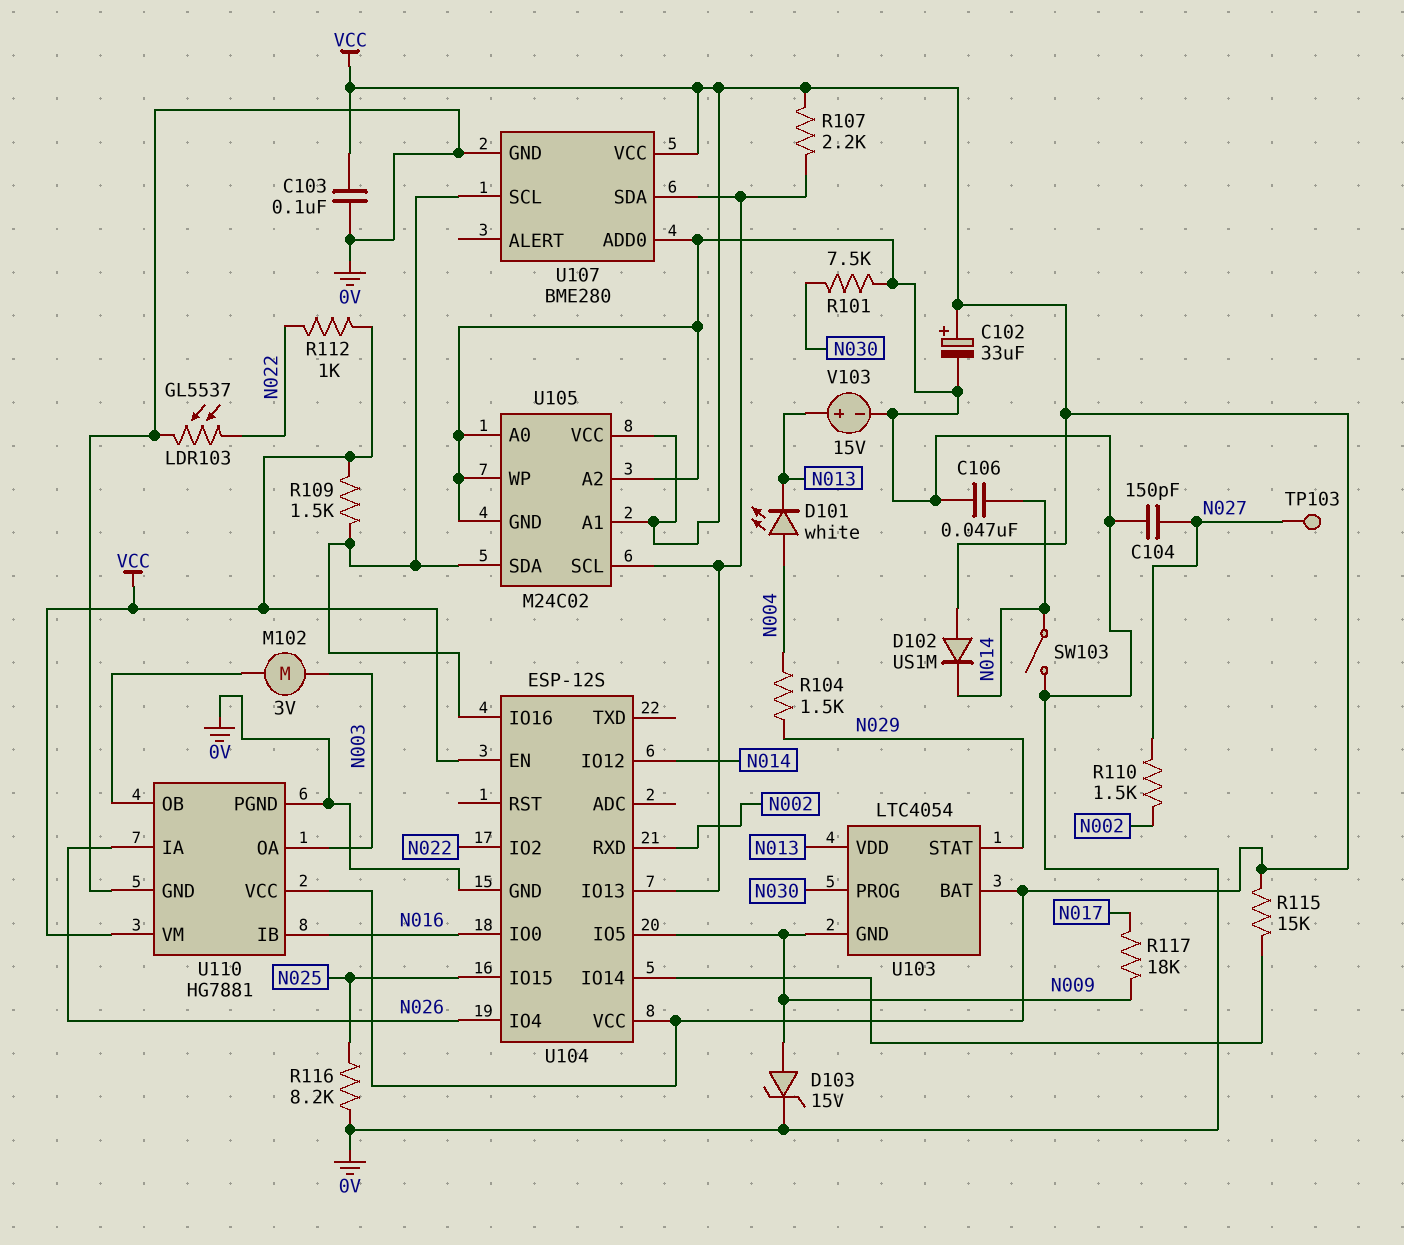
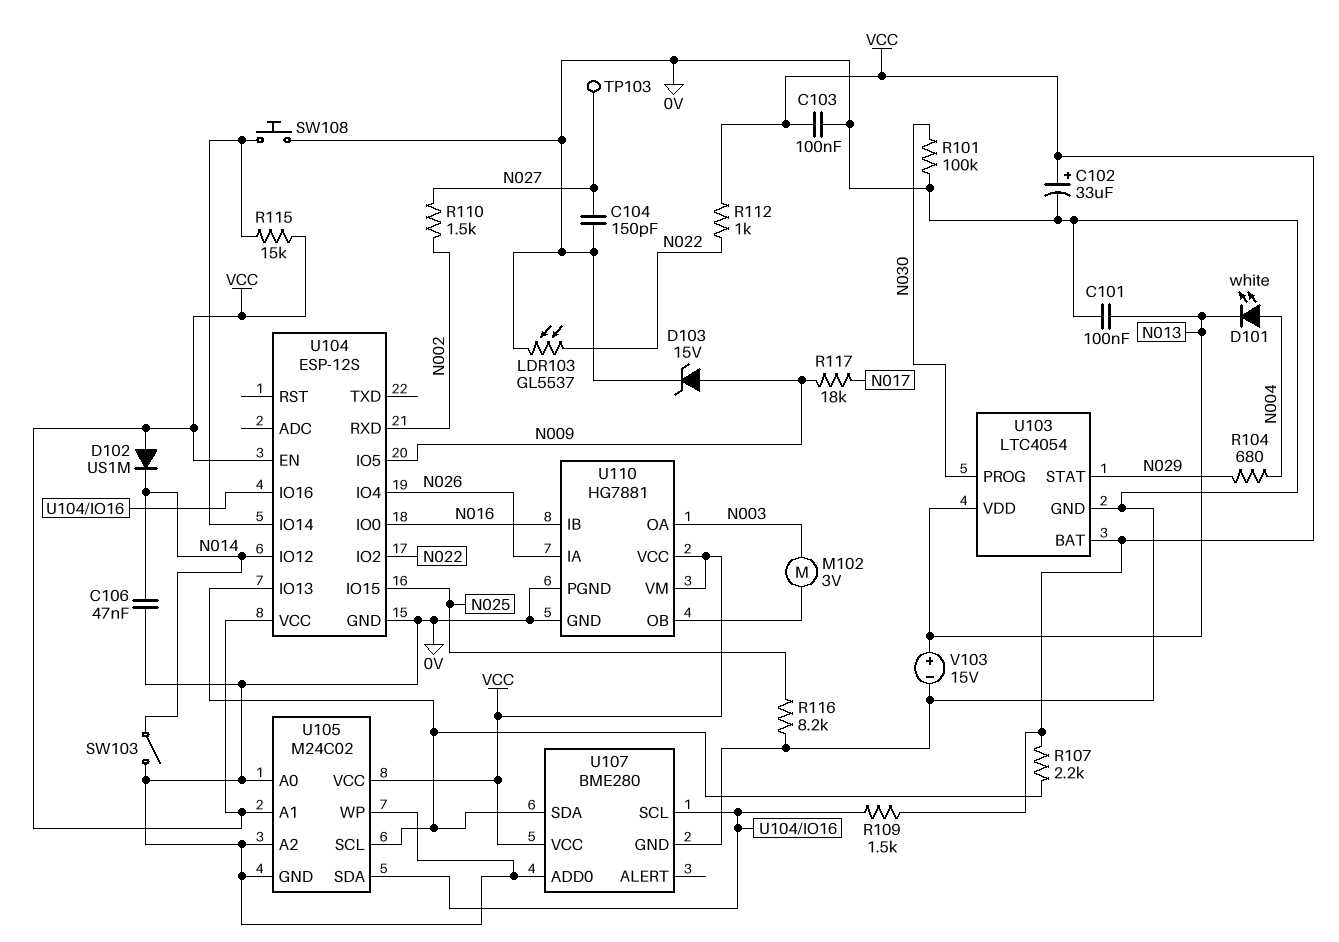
C101: none -> 100nF (0V, N013)
R101: 7.5k (0V, N030) -> 100k (0V, N030)
R104: 1.5k (N004, N029) -> 680 (N004, N029)
SW108: none -> button (0V, U104/IO14)
U103 pin GND: N009 -> 0V

